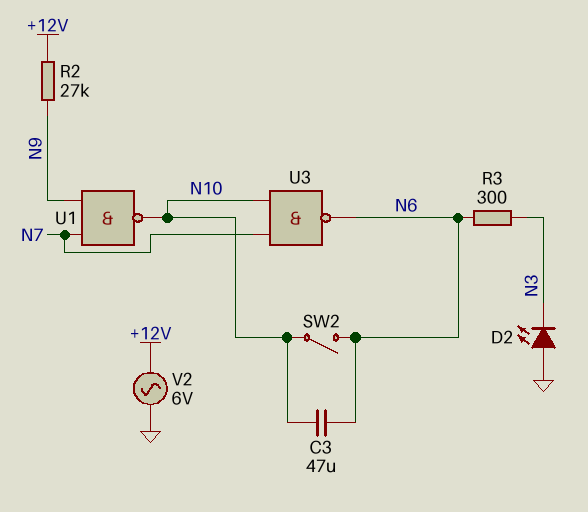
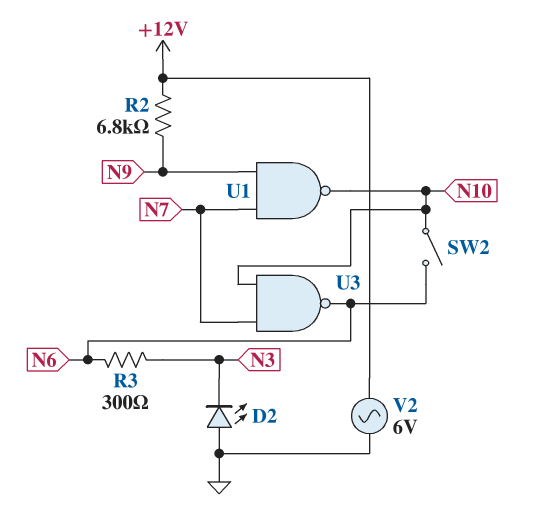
C3: 47uF (N6, N10) -> none
R2: 27k (+12V, N9) -> 6.8k (+12V, N9)

